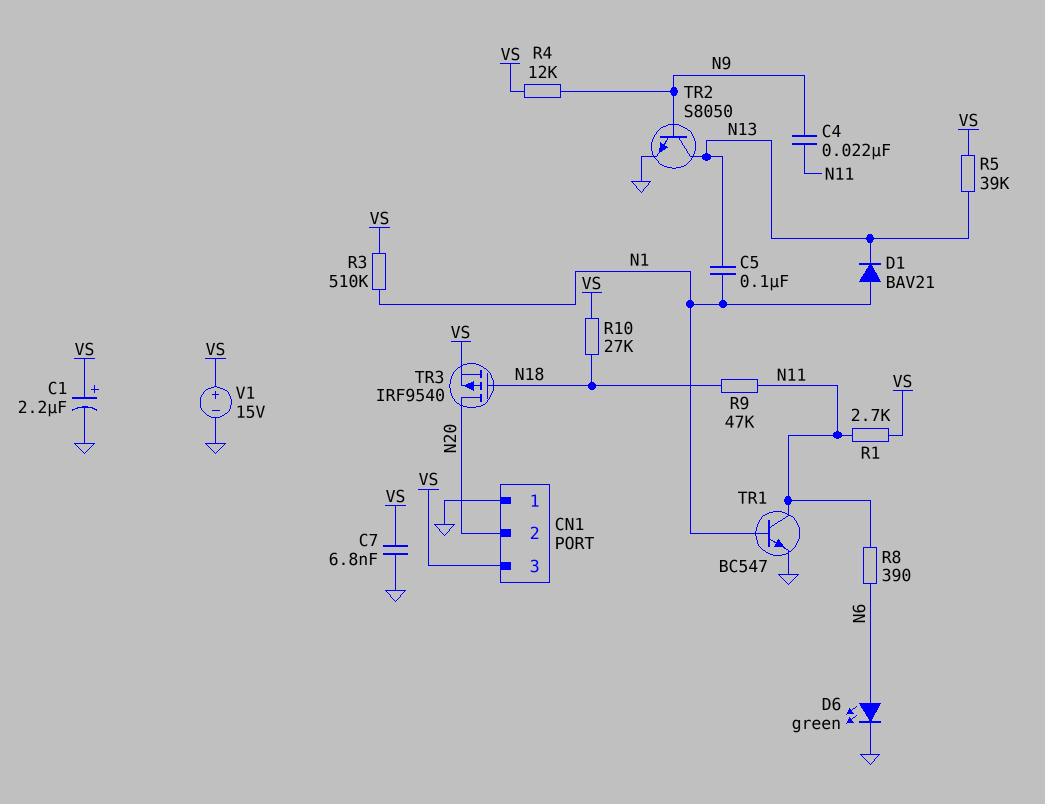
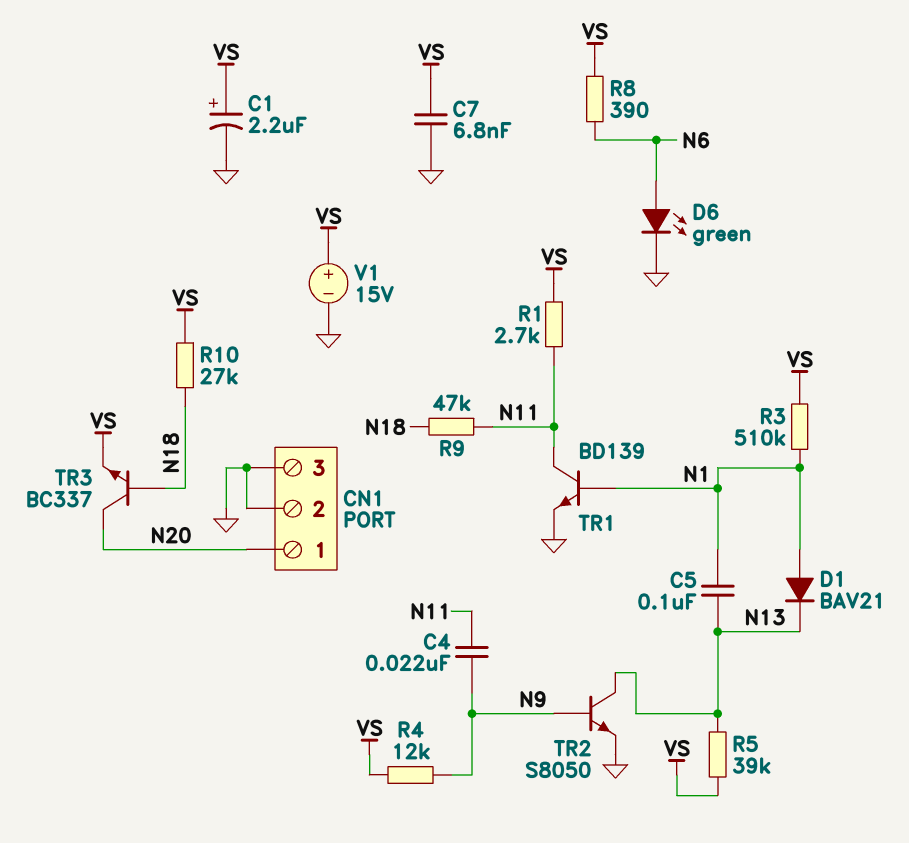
CN1 pin 1: GND -> N20
CN1 pin 2: N20 -> GND
CN1 pin 3: VS -> GND
R8: 390 (N6, N11) -> 390 (N6, VS)
TR1: NPN BC547 (B N1, C N11, E GND) -> NPN BD139 (B N1, C N11, E GND)
TR3: PMOS IRF9540 (G N18, D N20, S VS) -> NPN BC337 (B N18, C N20, E VS)

